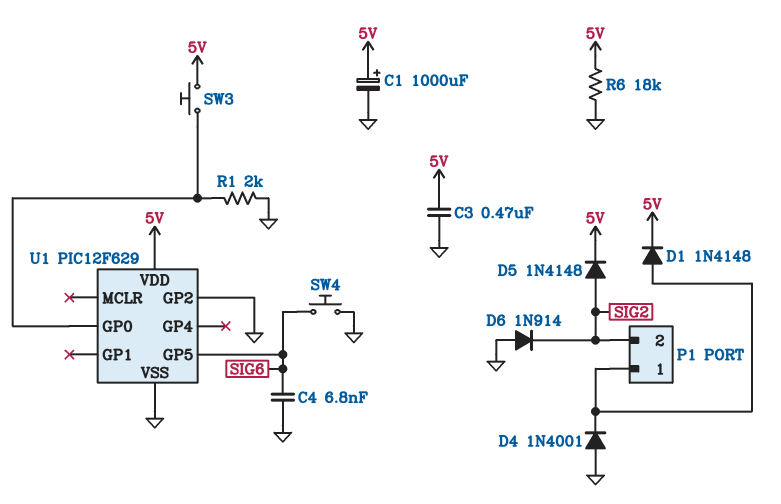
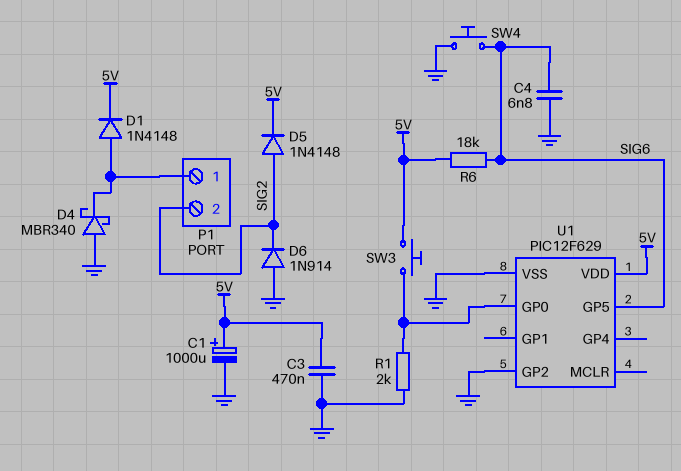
D4: diode 1N4001 (A GND, K P1/1) -> schottky MBR340 (A GND, K P1/1)
R6: 18k (5V, GND) -> 18k (5V, SIG6)

